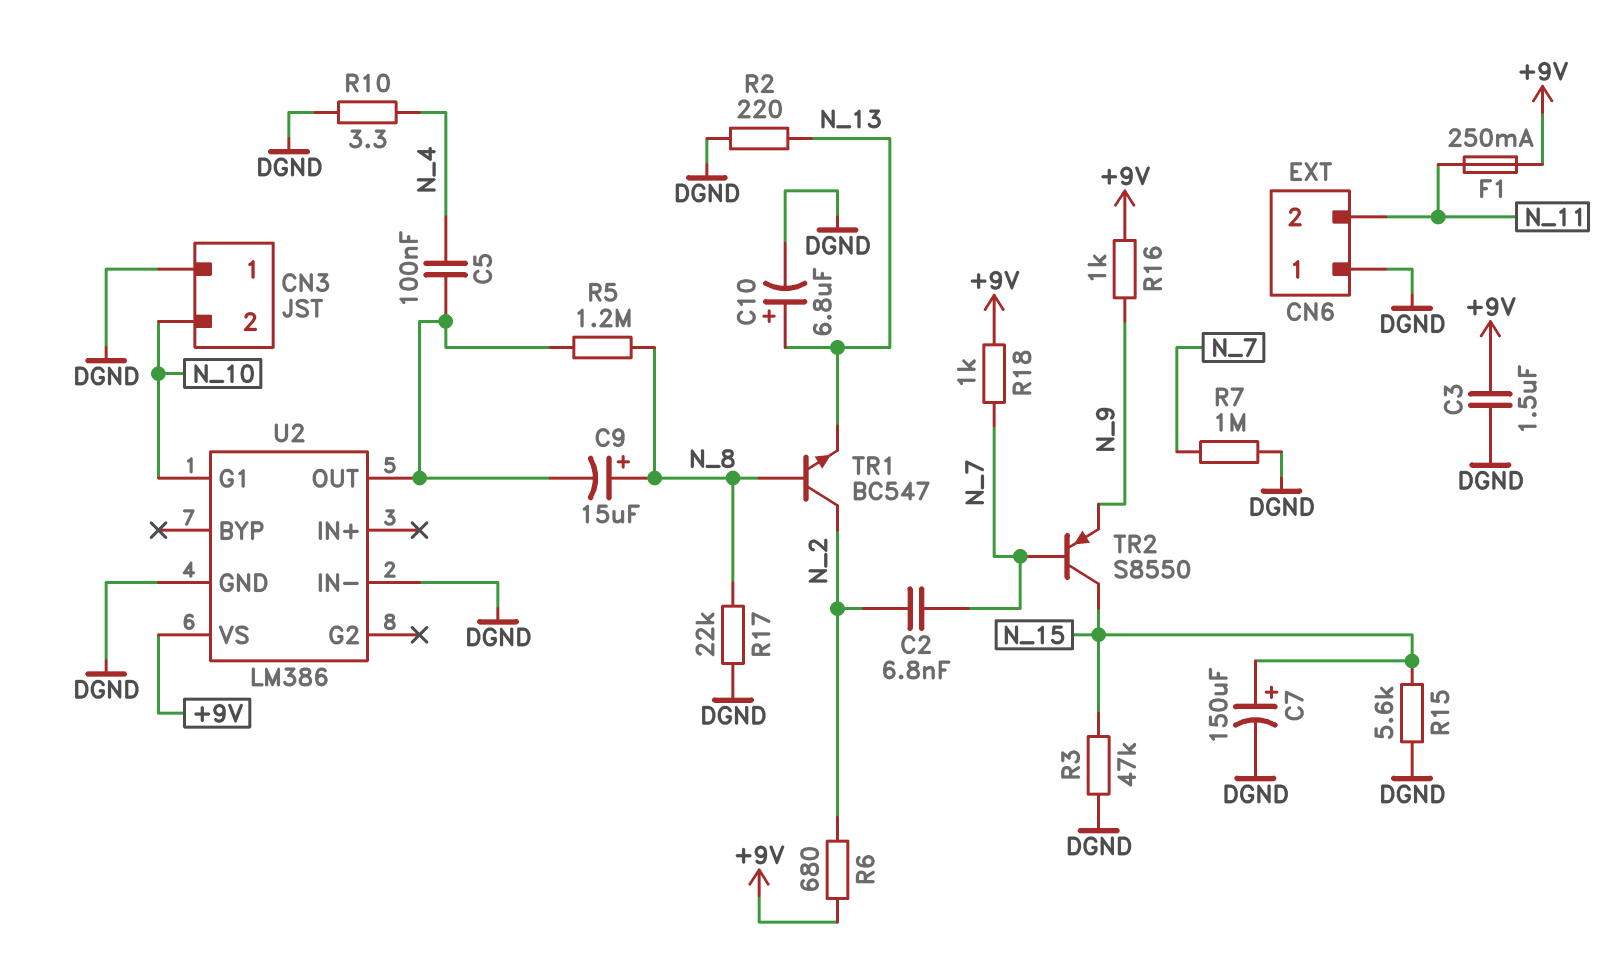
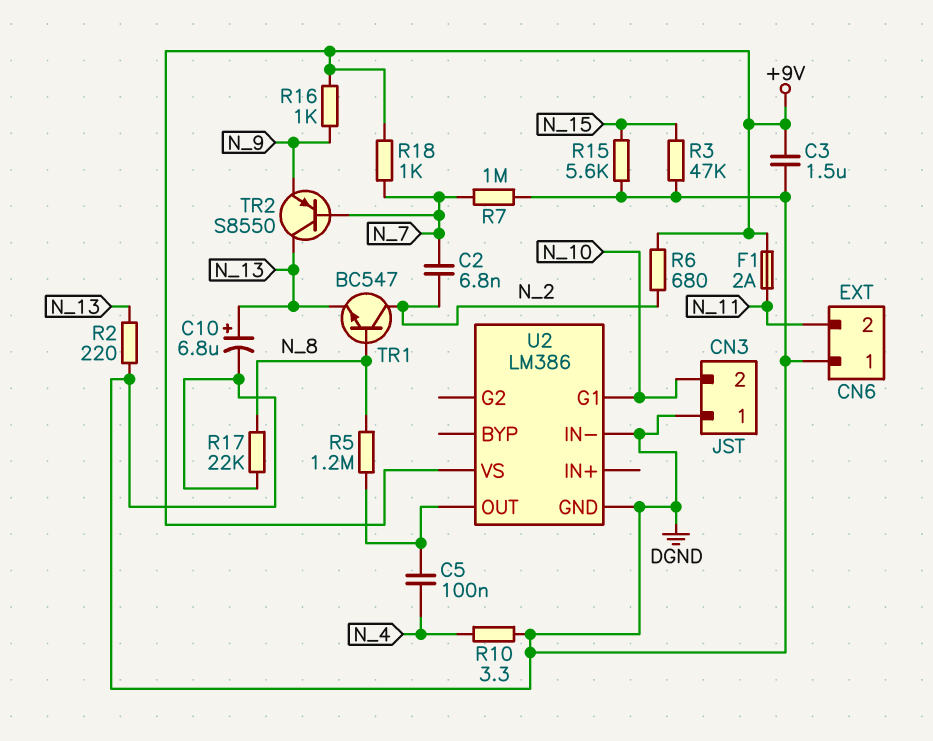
C7: 150uF (plus N_15, minus DGND) -> none
C9: 15uF (plus N_8, minus U2/OUT) -> none
F1: 250mA (+9V, N_11) -> 2A (+9V, N_11)
TR2: PNP S8550 (B N_7, C N_15, E N_9) -> PNP S8550 (B N_7, C N_13, E N_9)

